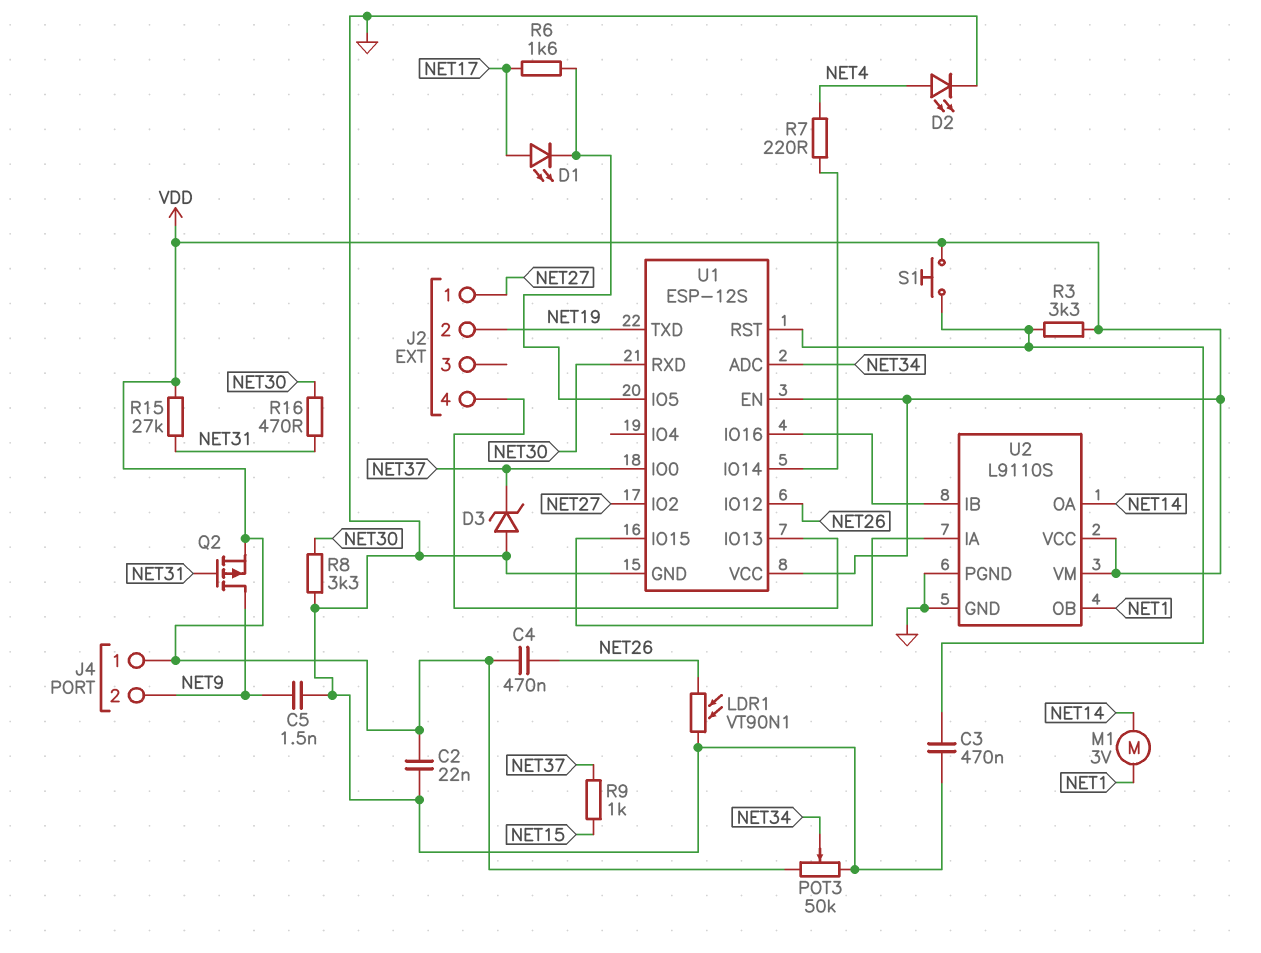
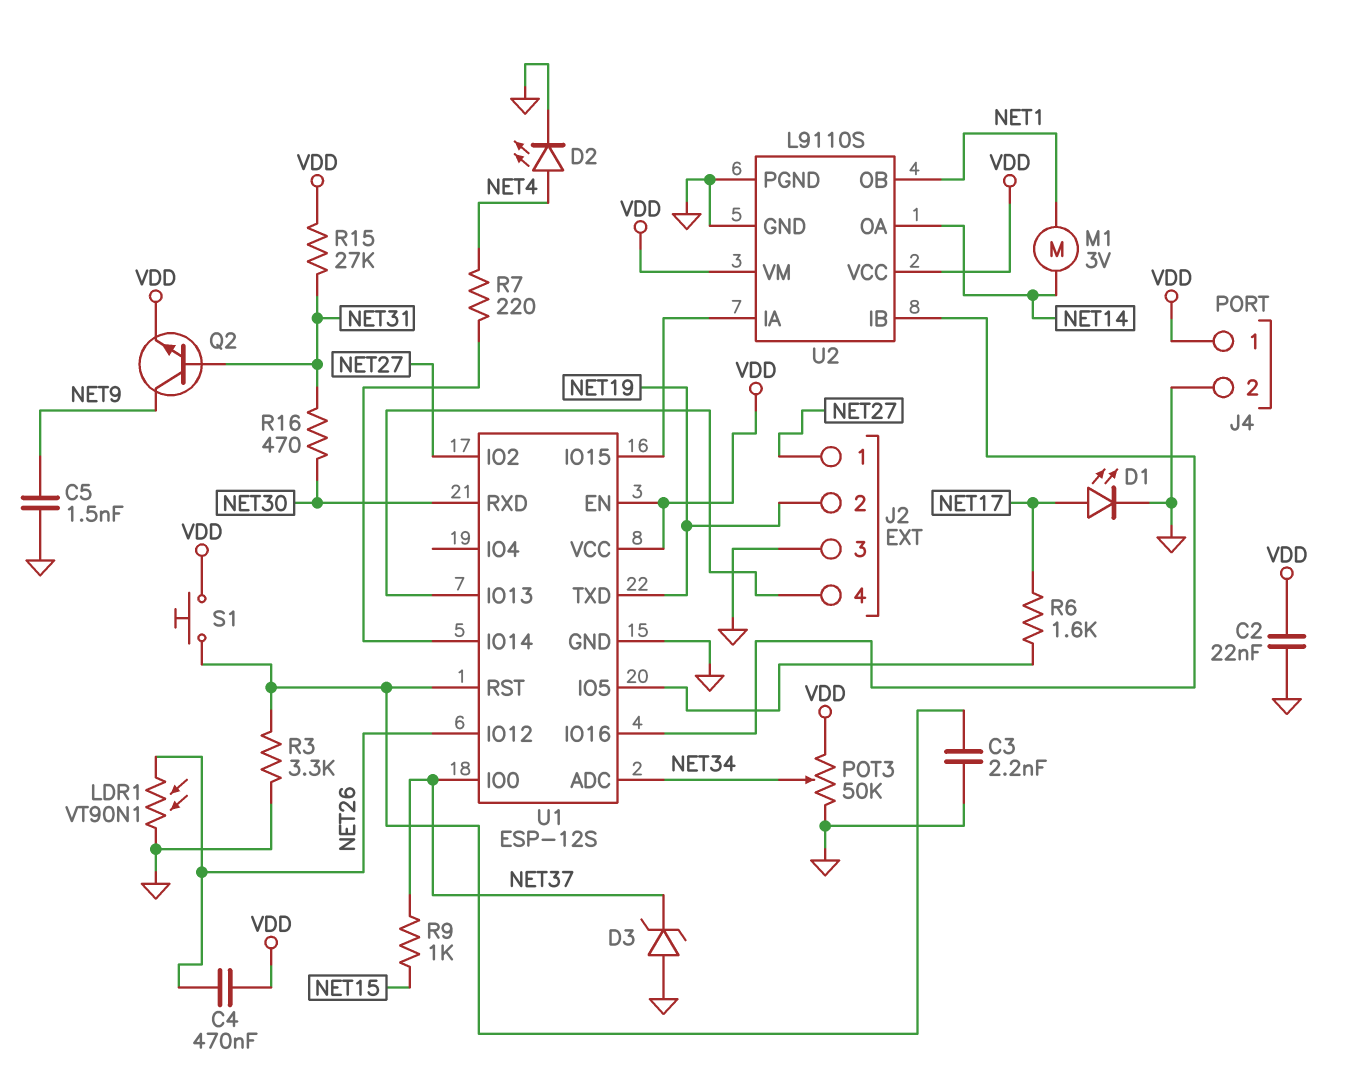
C3: 470nF (GND, U1/RST) -> 2.2nF (GND, U1/RST)
D1: LED (A NET17, K U1/IO5) -> LED (A NET17, K GND)
J2 pin 3: none -> GND
J4 pin 2: NET9 -> GND
Q2: PMOS (G NET31, D NET9, S VDD) -> NPN (B NET31, C NET9, E VDD)
R3: 3.3k (U1/RST, VDD) -> 3.3k (GND, U1/RST)
R8: 3.3k (GND, NET30) -> none

